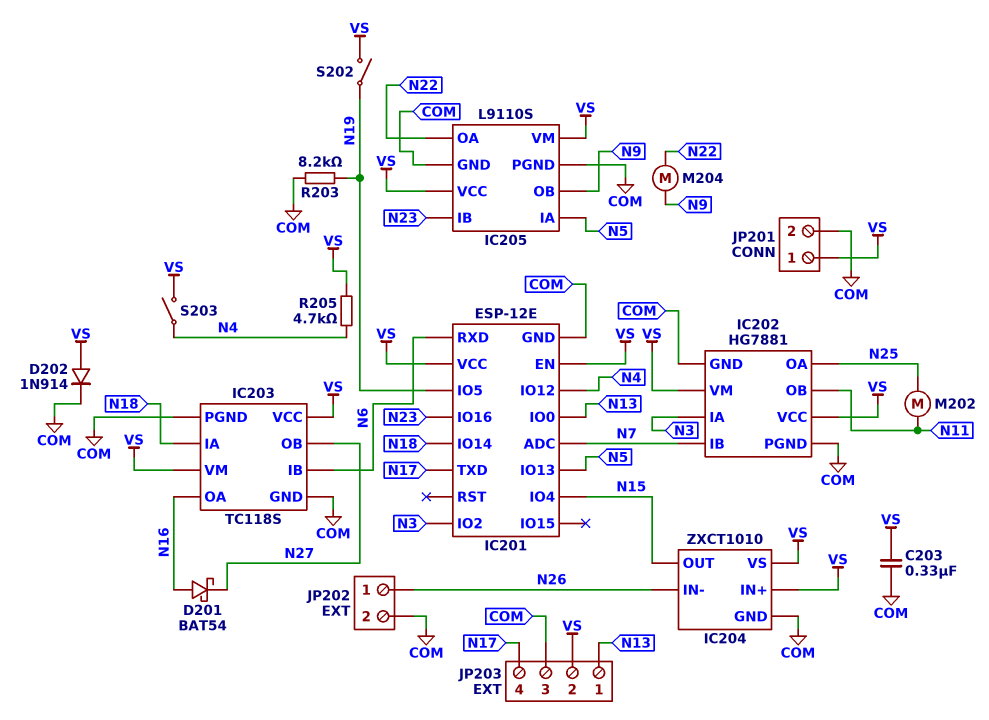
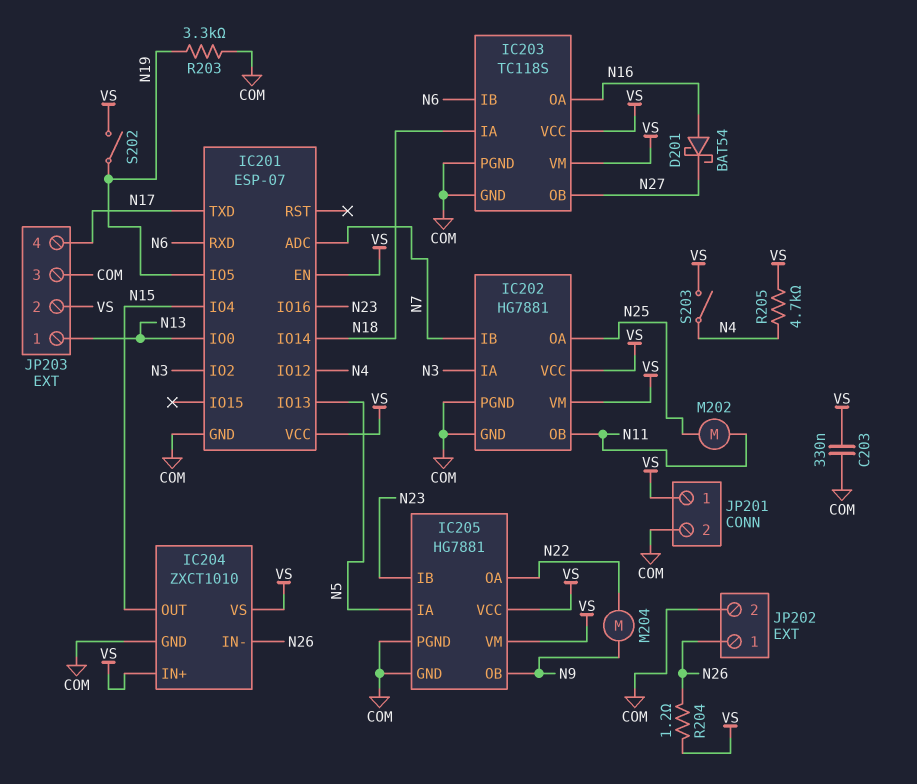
D202: diode 1N914 (A VS, K COM) -> none
IC201: ESP-12E -> ESP-07
IC205: L9110S -> HG7881
R203: 8.2k (COM, N19) -> 3.3k (COM, N19)
R204: none -> 1.2 (N26, VS)

